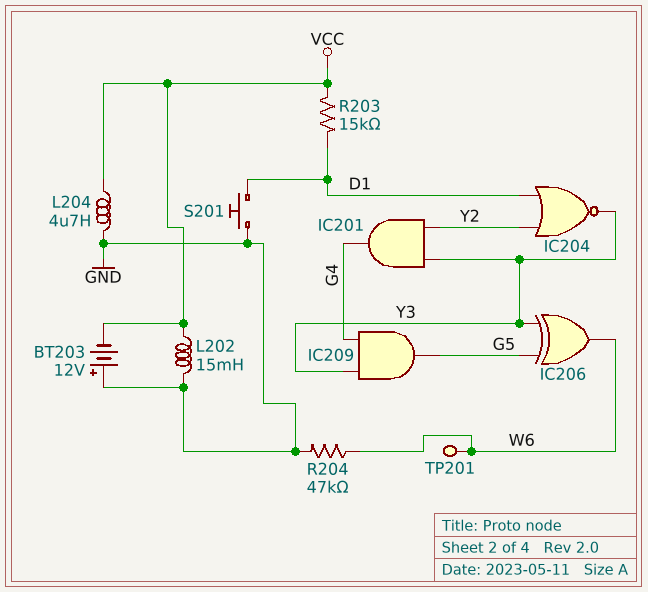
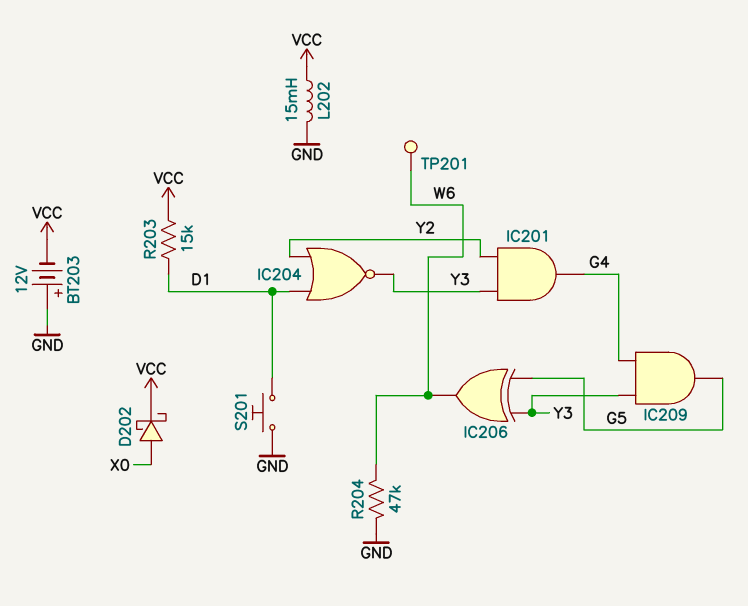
D202: none -> schottky (A X0, K VCC)
L204: 4.7uH (GND, VCC) -> none

